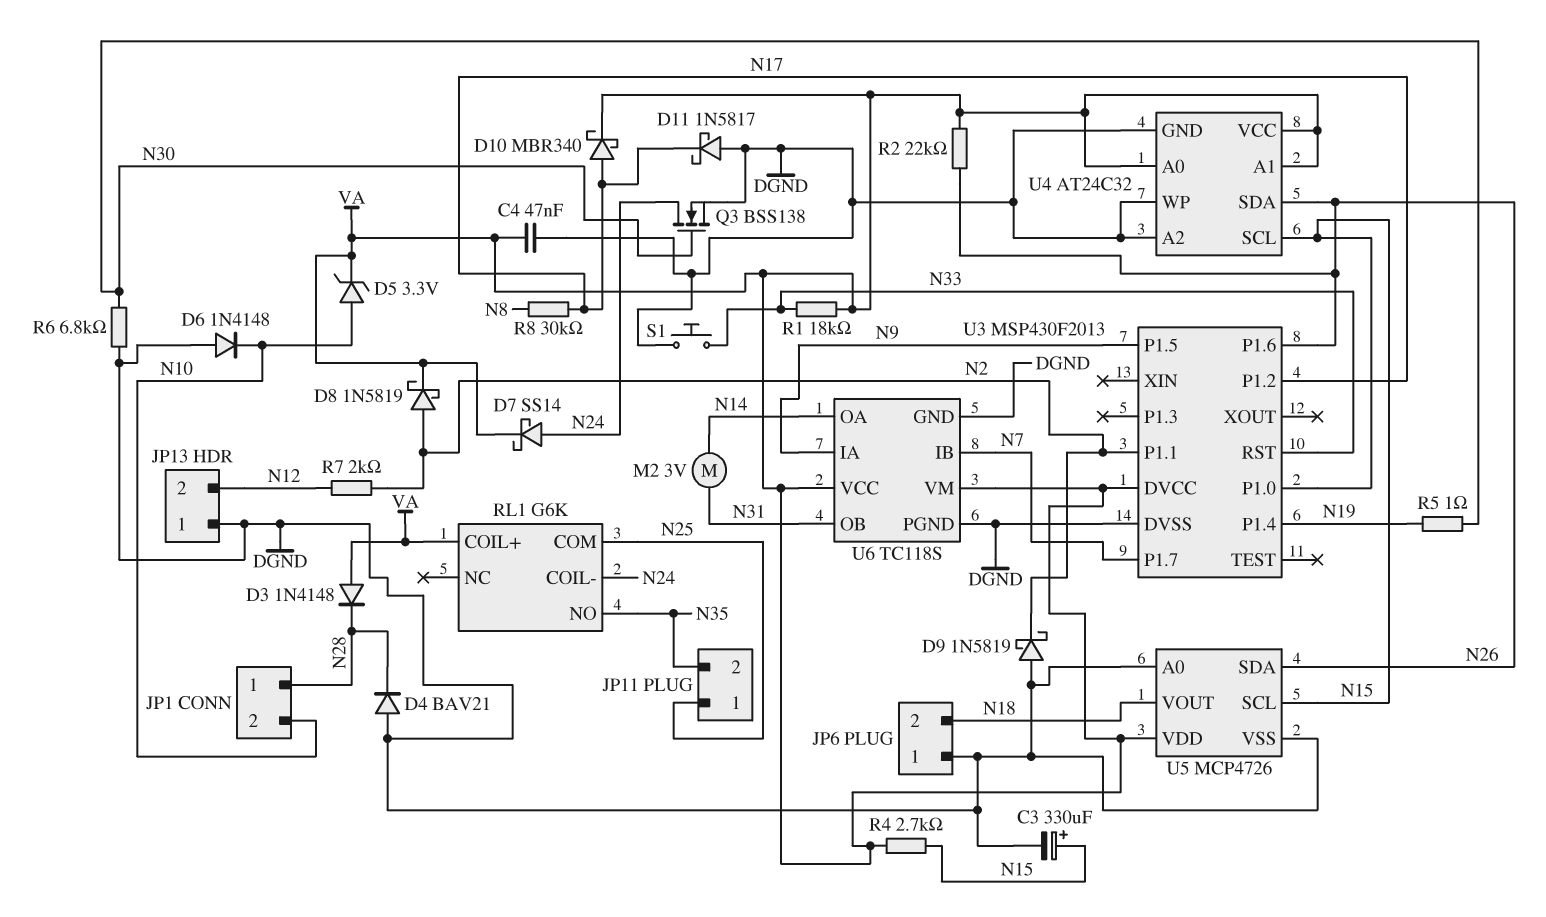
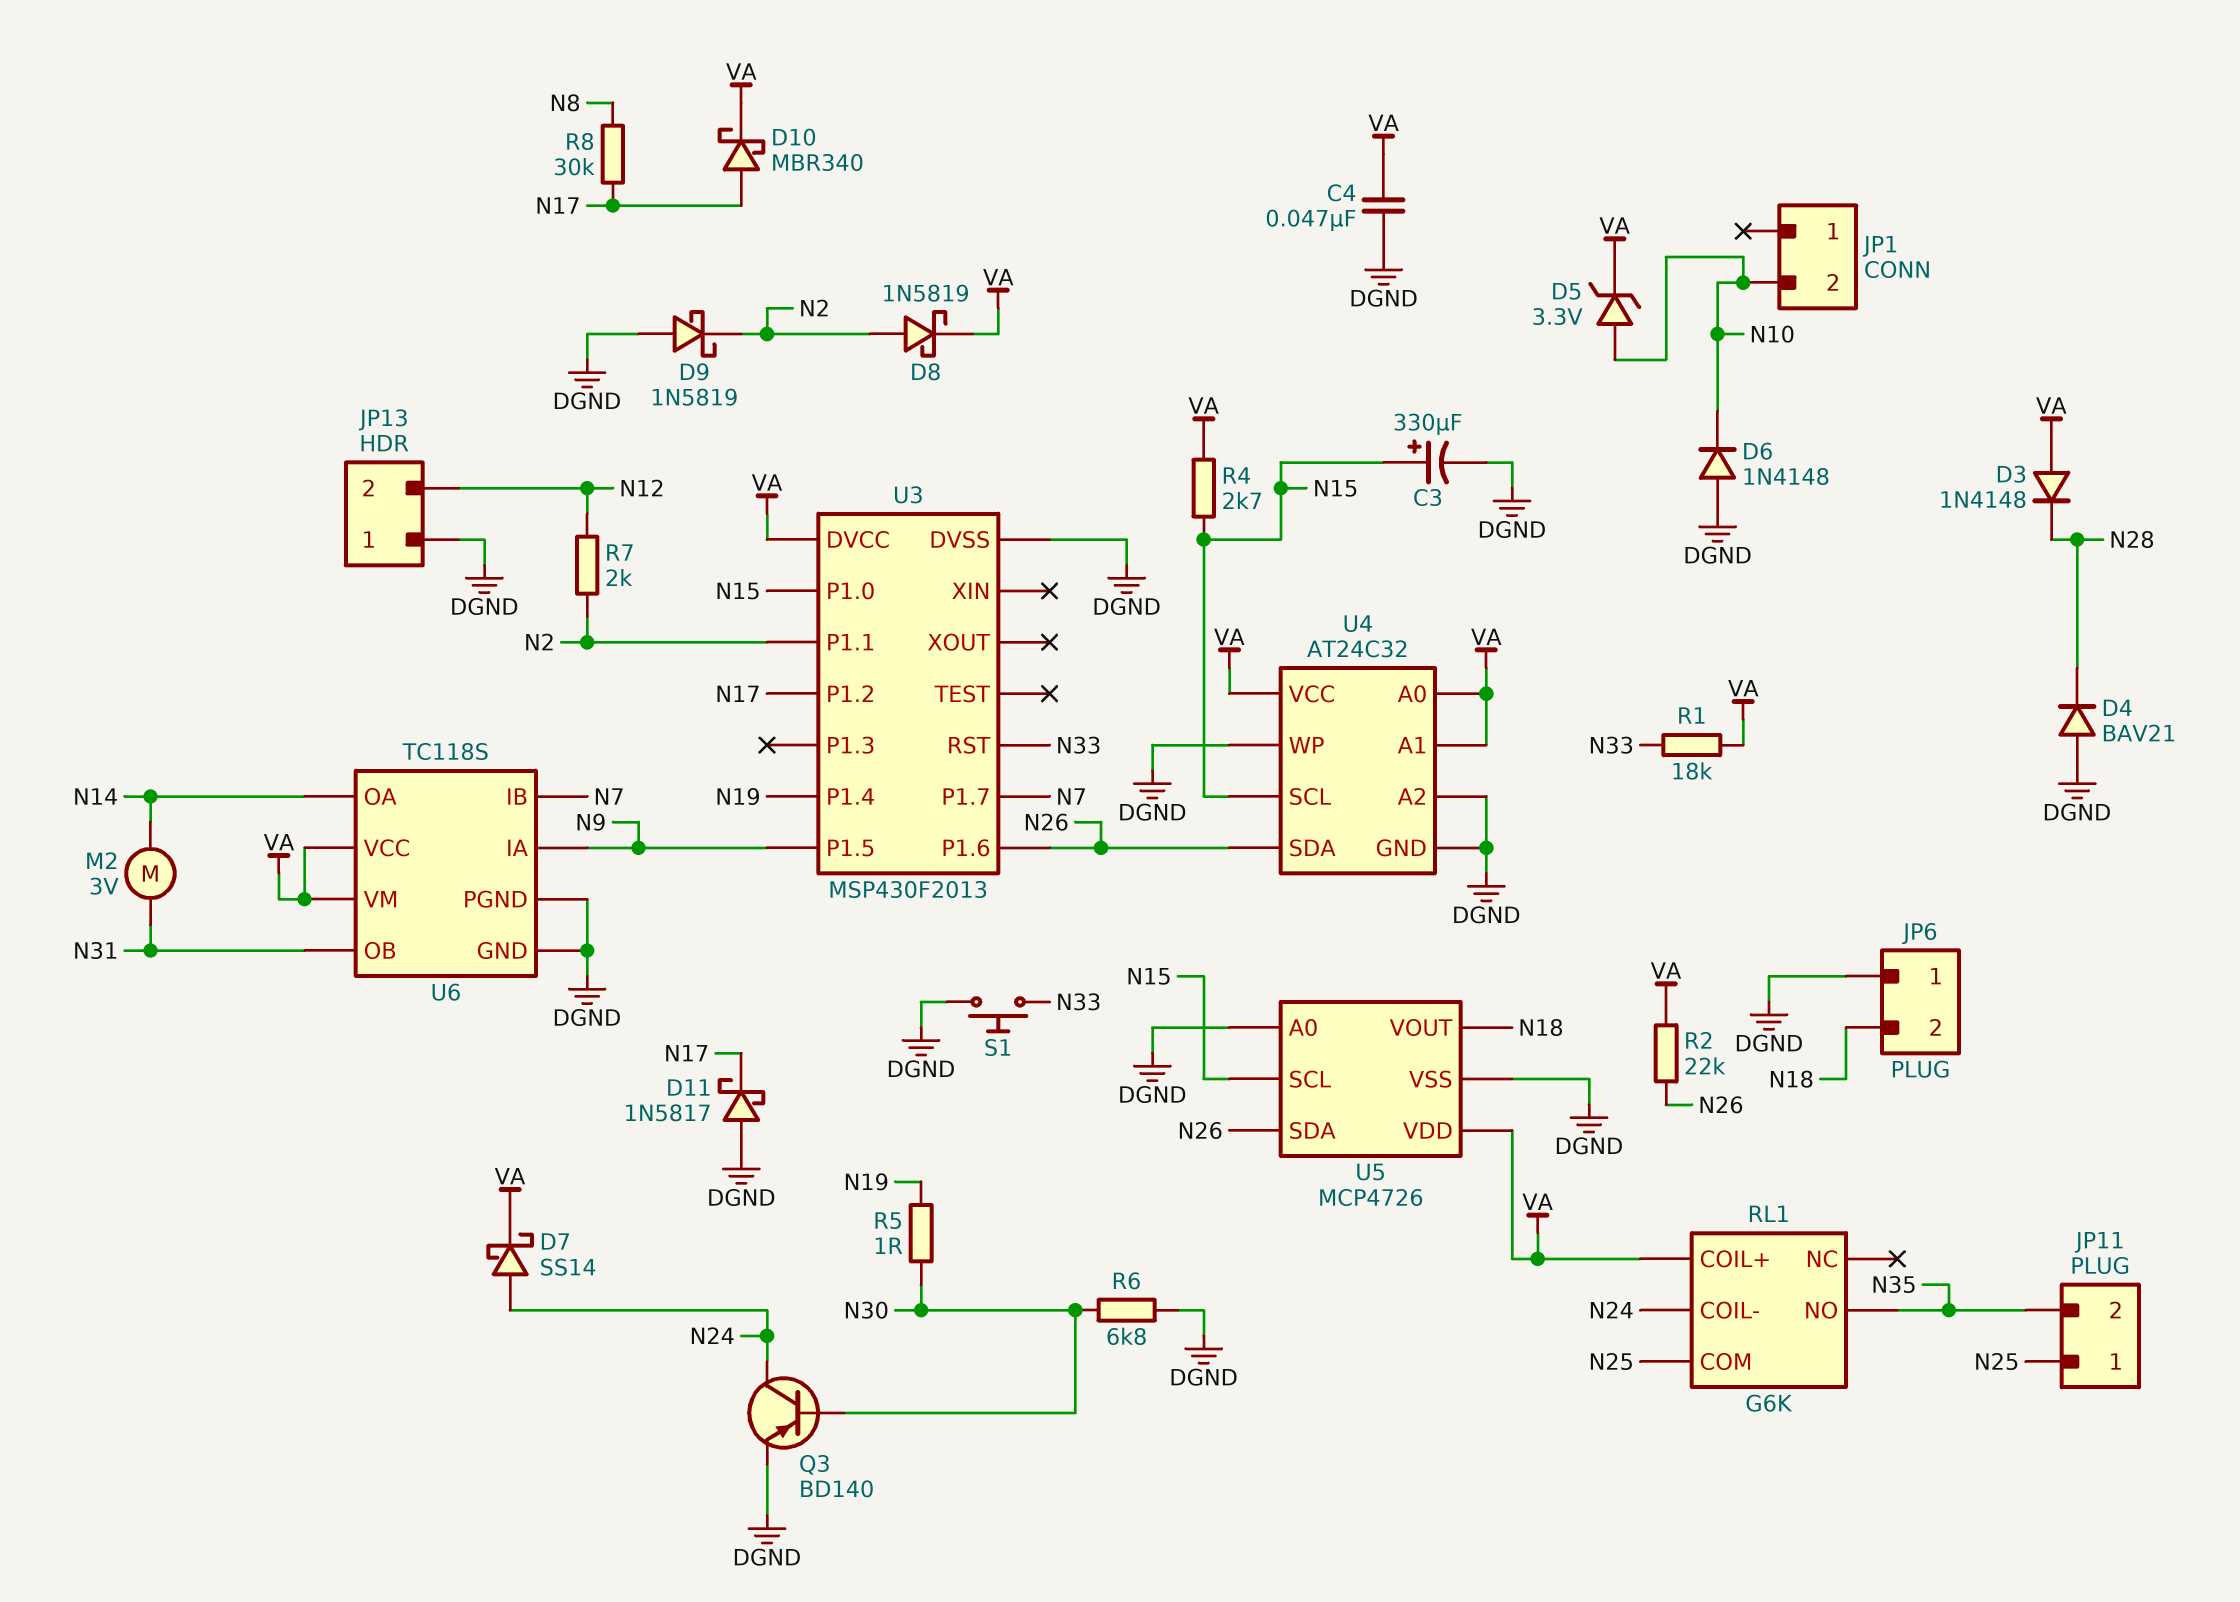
JP1 pin 1: N28 -> none
Q3: NMOS BSS138 (G N30, D N24, S DGND) -> PNP BD140 (B N30, C N24, E DGND)

